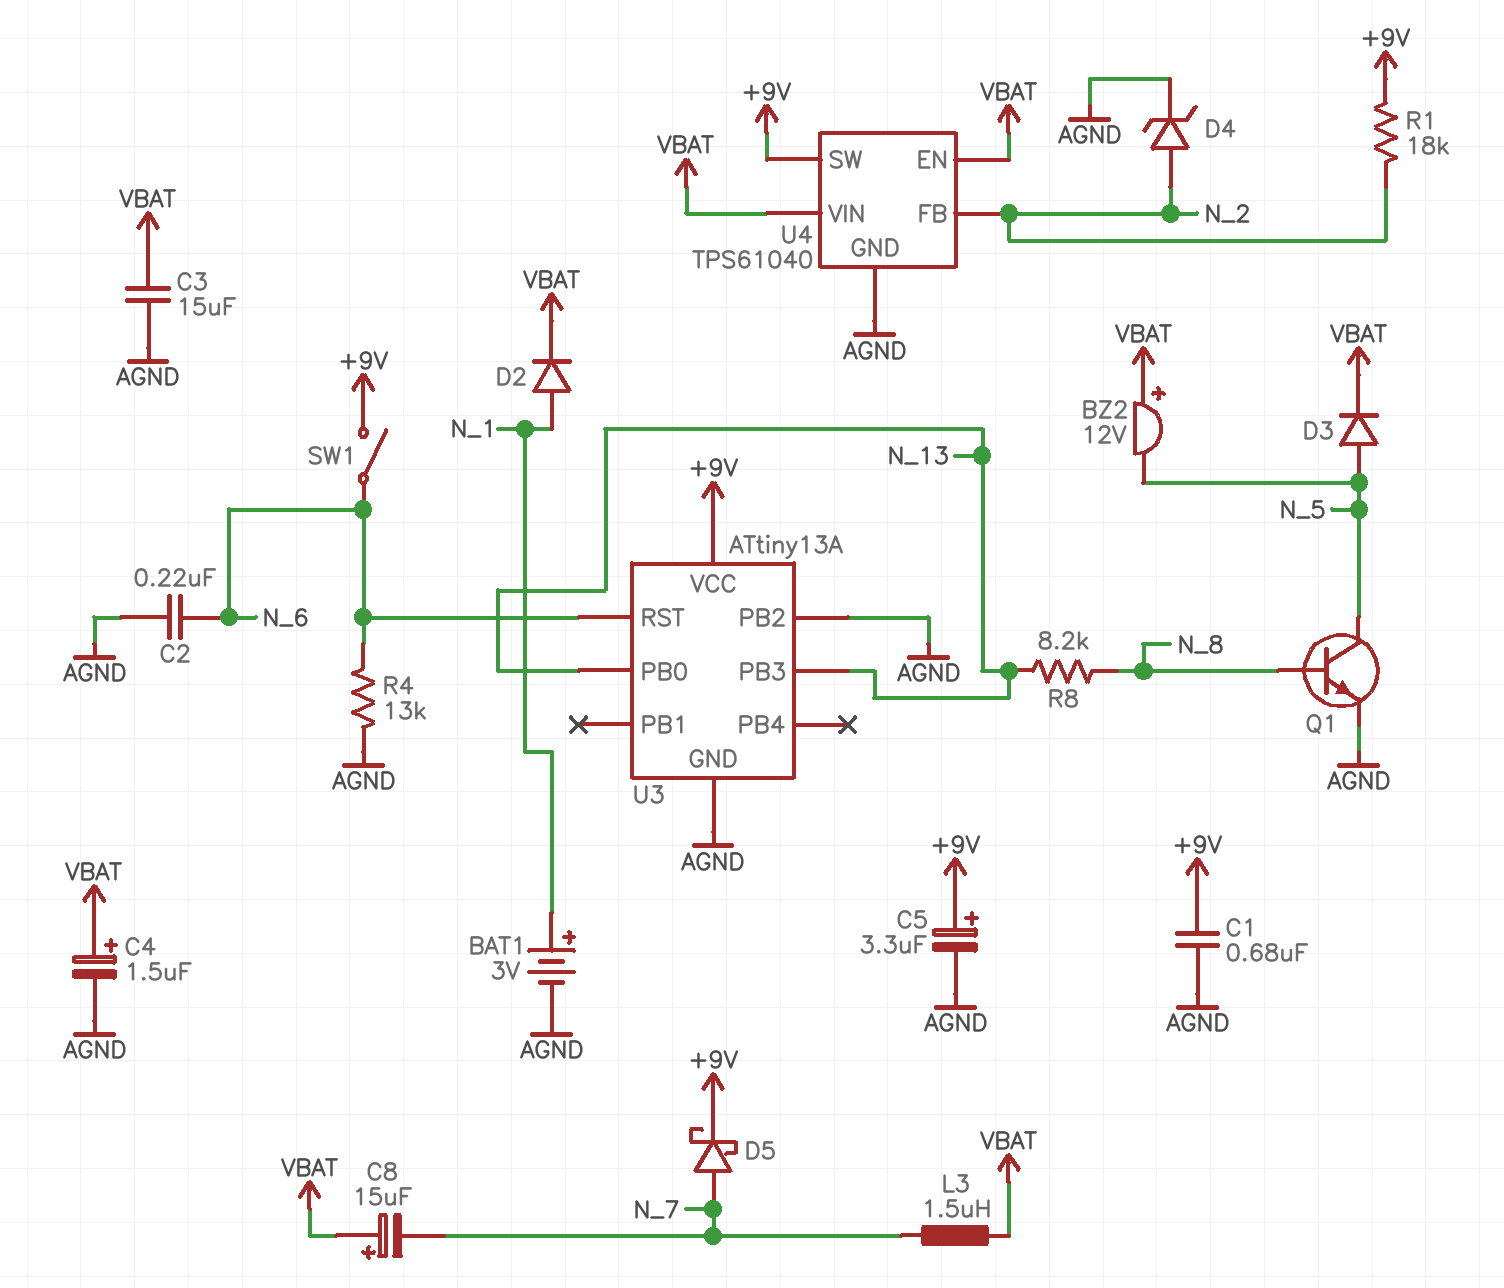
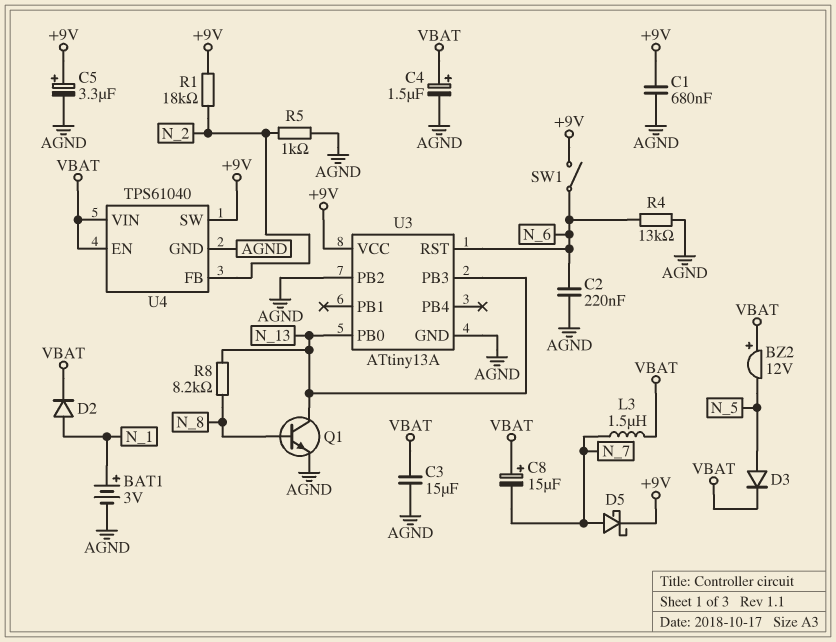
D4: zener (A N_2, K AGND) -> none
Q1: NPN (B N_8, C N_5, E AGND) -> NPN (B N_8, C N_13, E AGND)
R5: none -> 1k (AGND, N_2)

